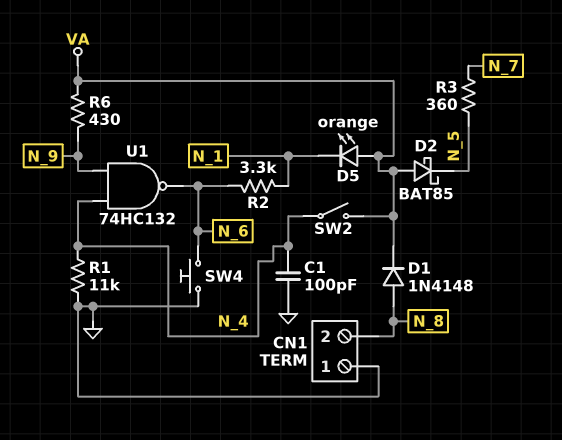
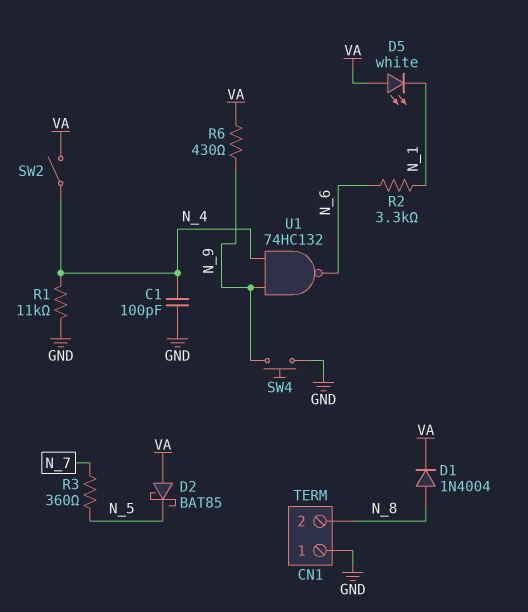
D1: diode 1N4148 (A N_8, K VA) -> diode 1N4004 (A N_8, K VA)
D5: LED orange (A VA, K N_1) -> LED white (A VA, K N_1)
SW4: button (GND, N_6) -> button (GND, N_9)

